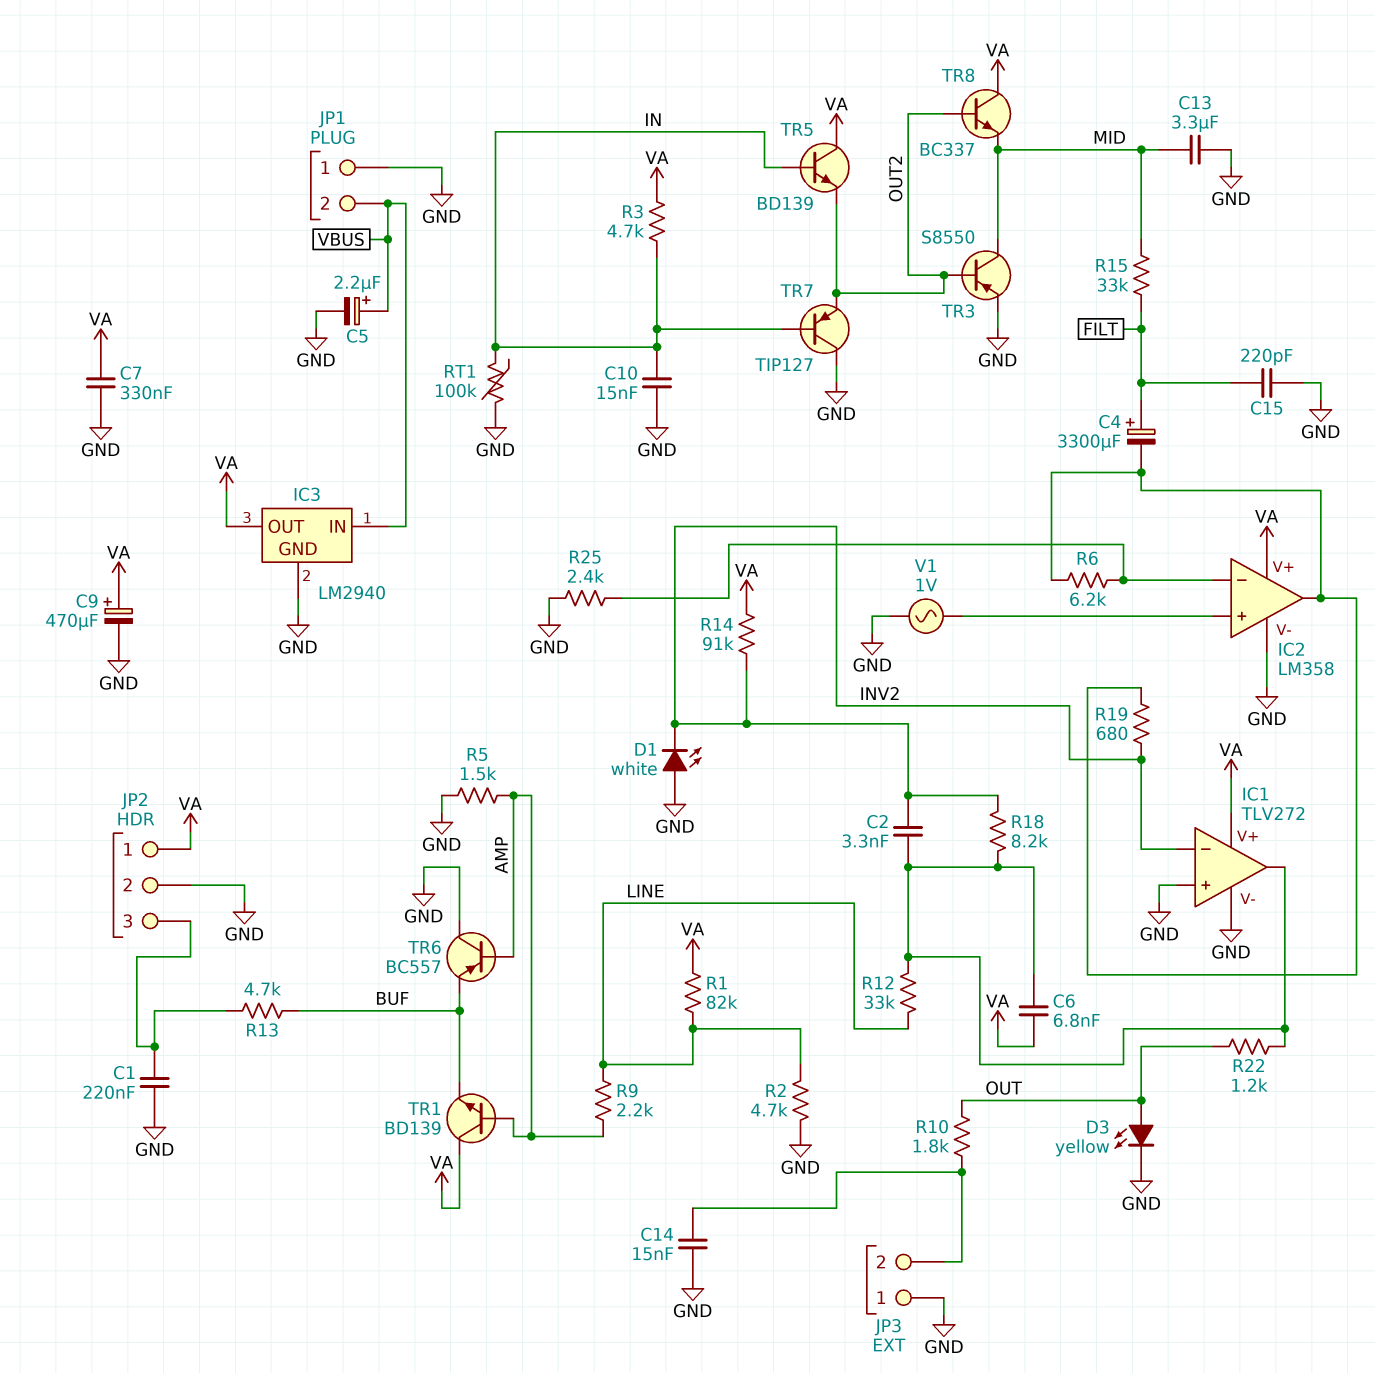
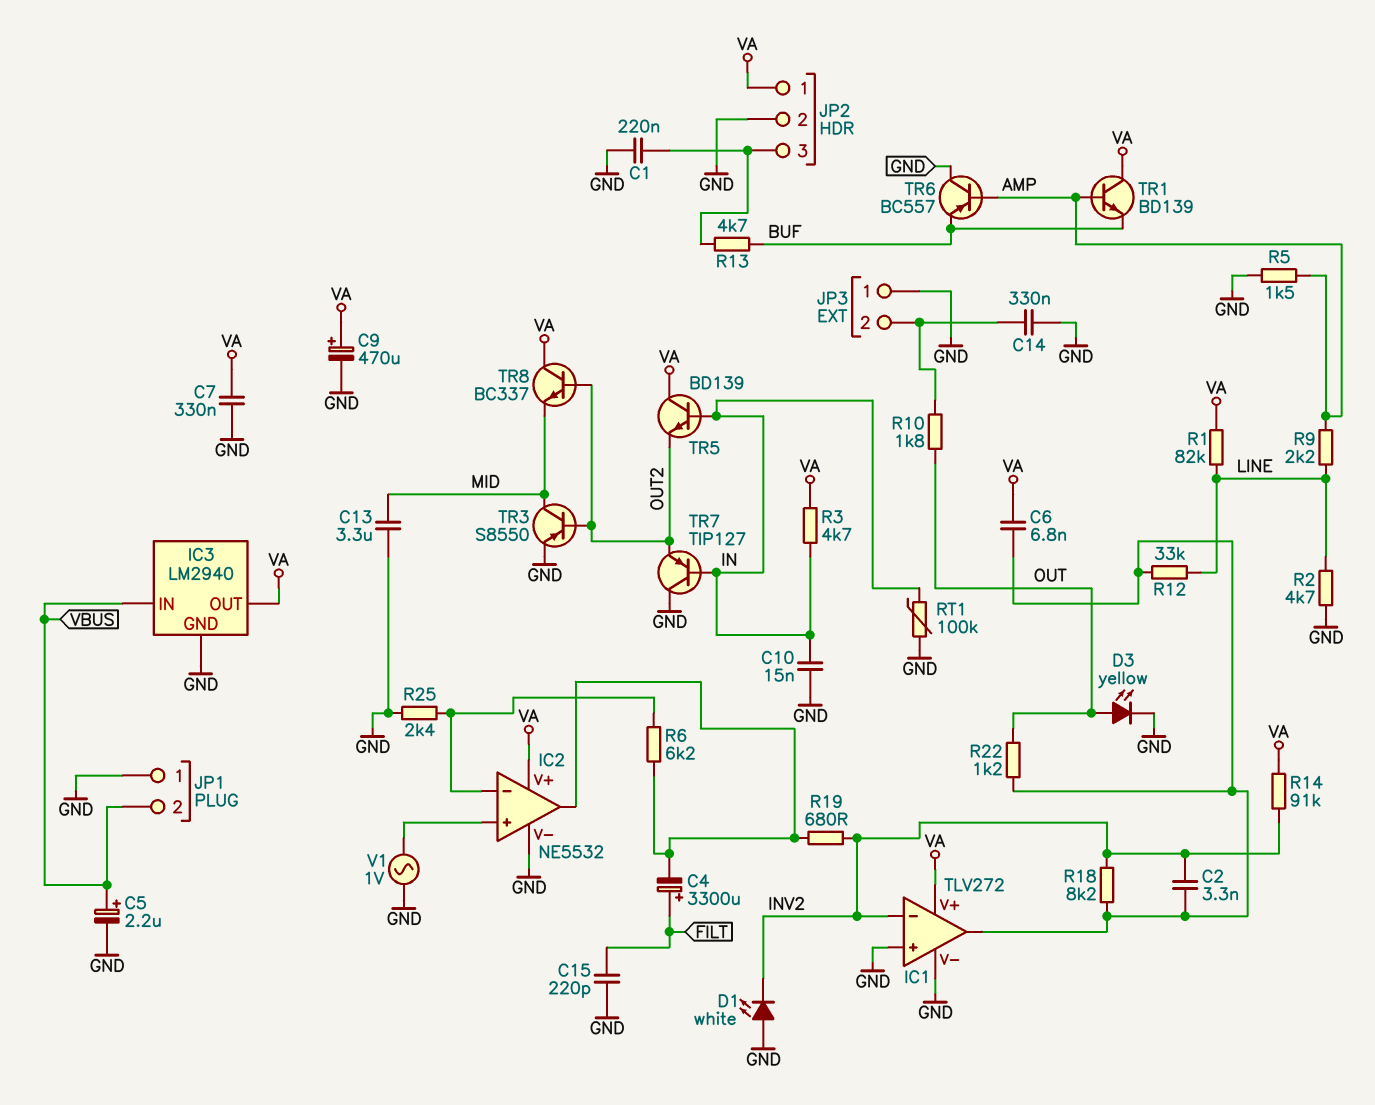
C14: 15nF (GND, JP3/2) -> 330nF (GND, JP3/2)
IC2: LM358 -> NE5532
R15: 33k (FILT, MID) -> none

